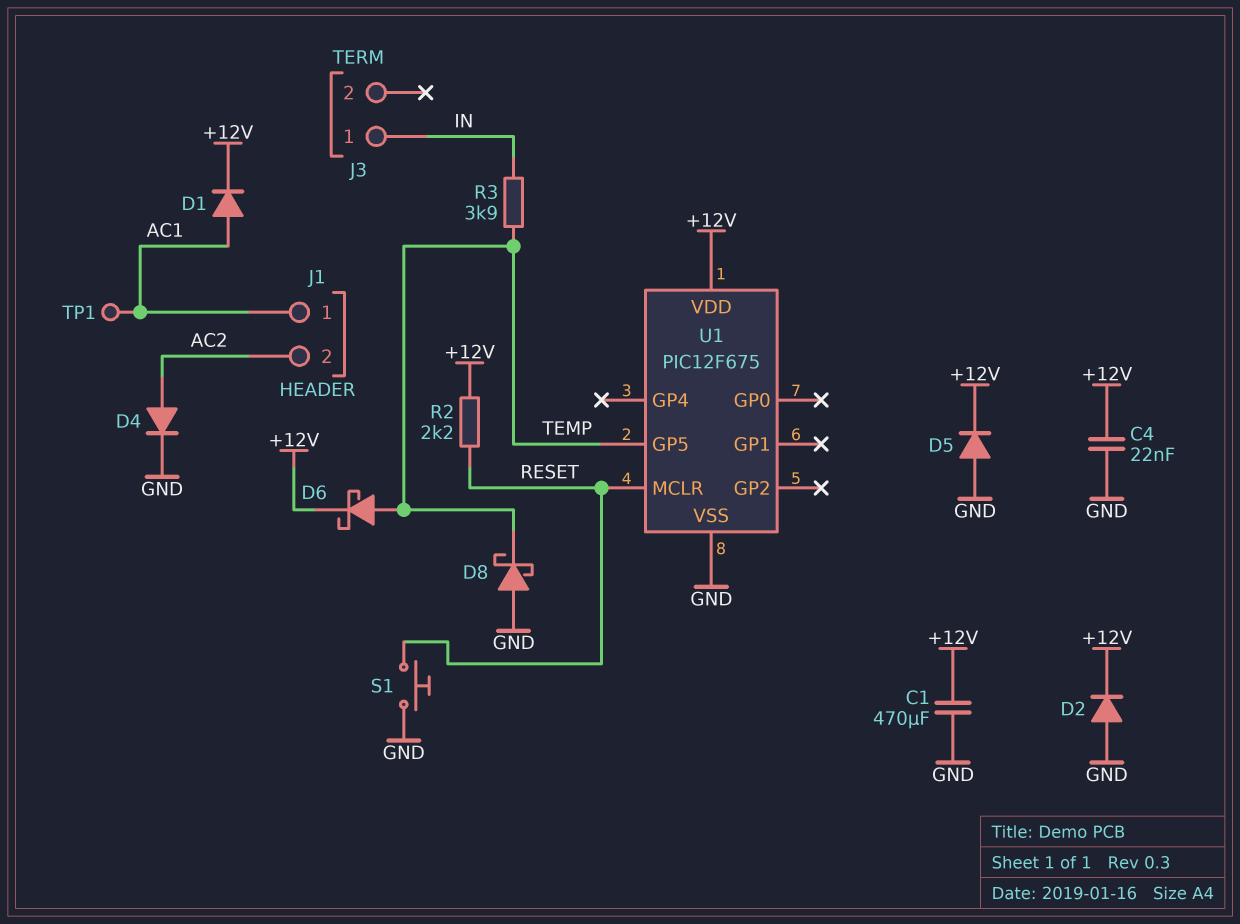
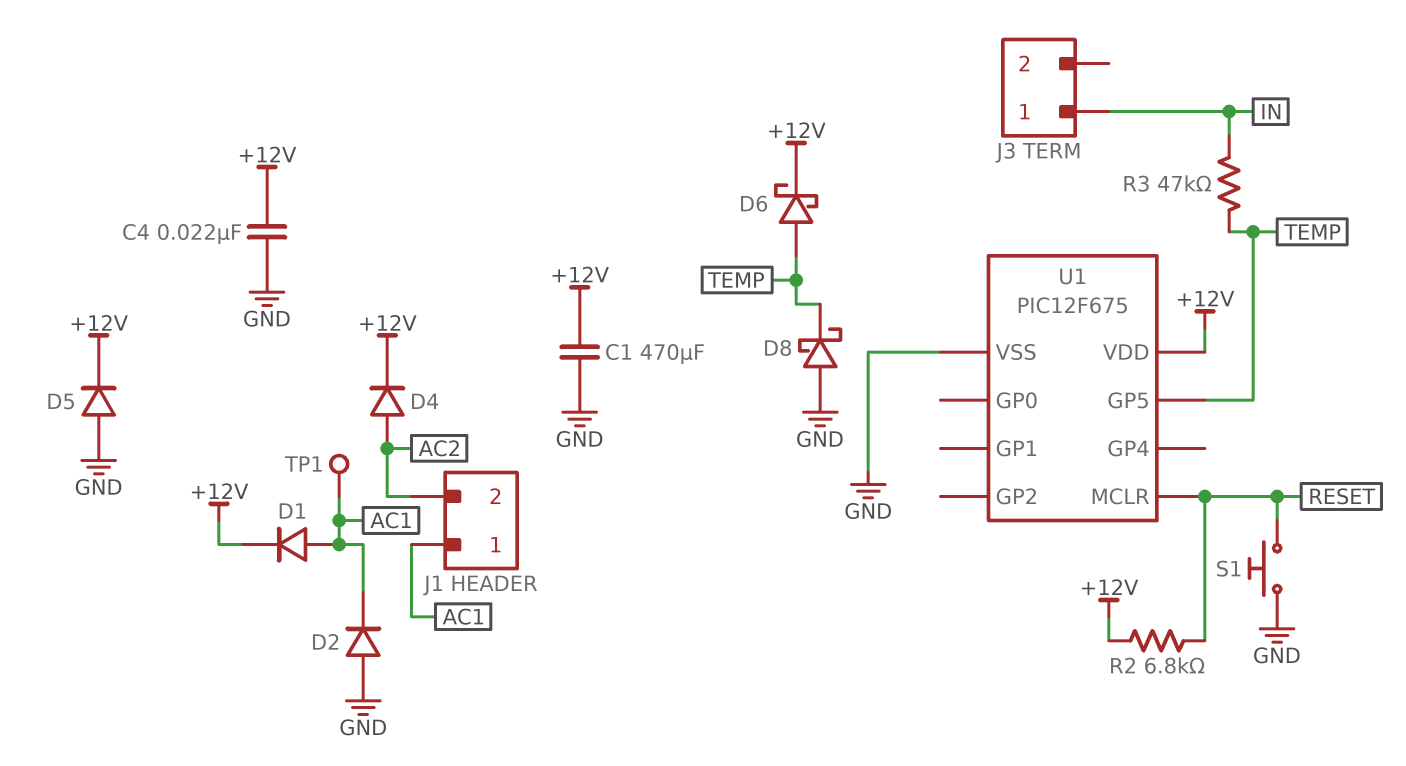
D2: diode (A GND, K +12V) -> diode (A GND, K AC1)
D4: diode (A AC2, K GND) -> diode (A AC2, K +12V)
R2: 2.2k (+12V, RESET) -> 6.8k (+12V, RESET)
R3: 3.9k (IN, TEMP) -> 47k (IN, TEMP)

